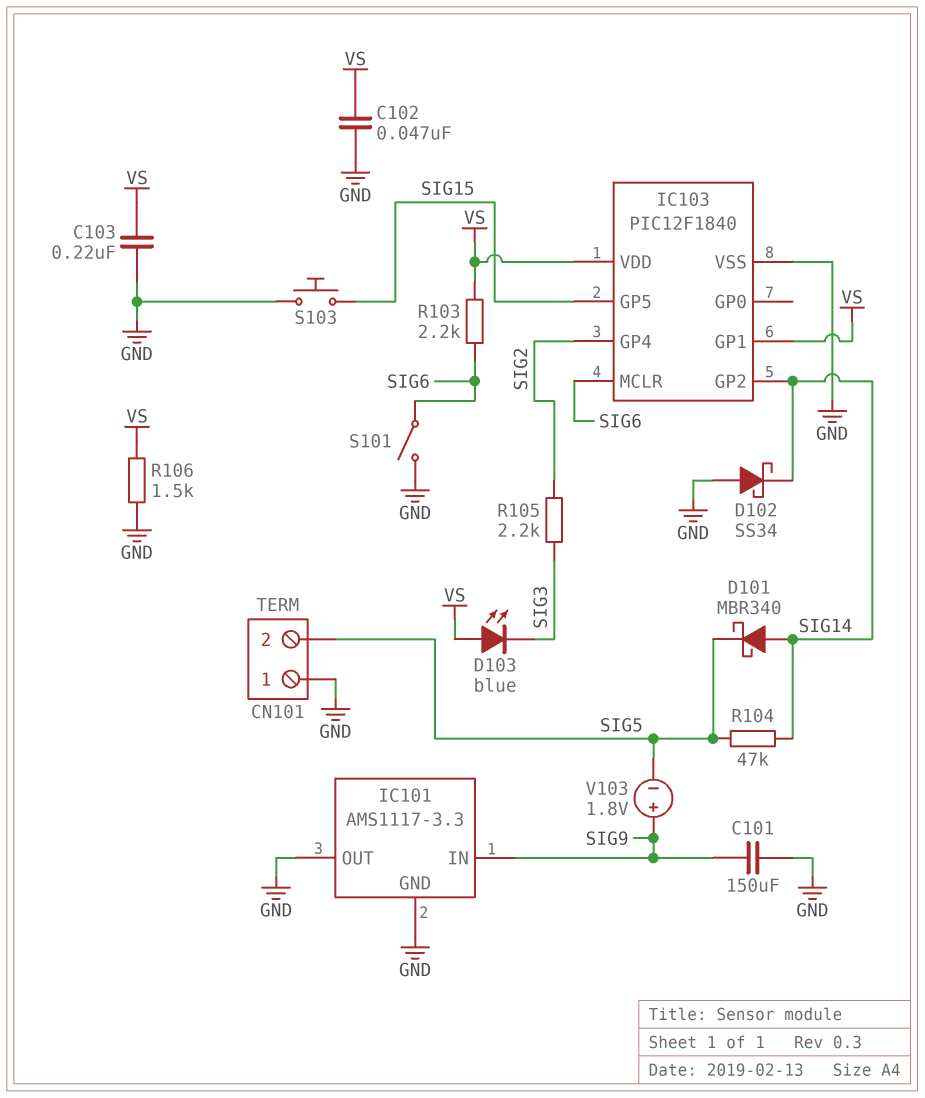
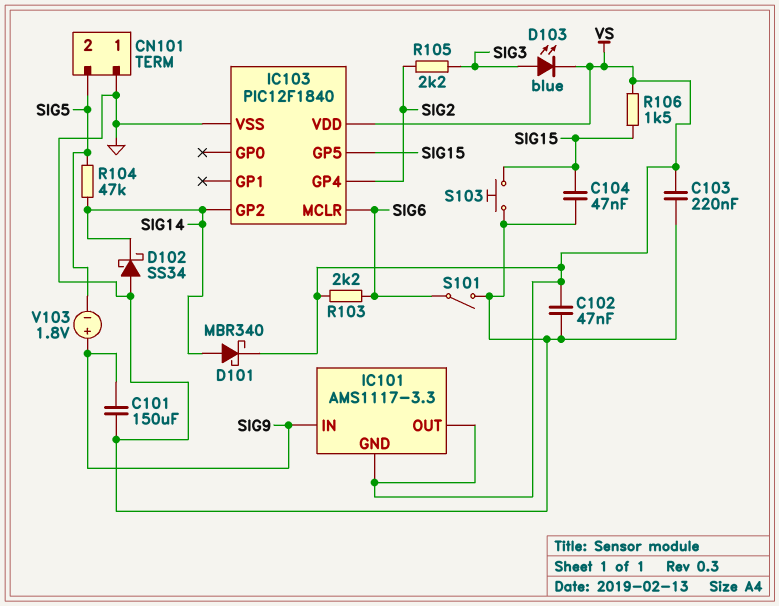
C104: none -> 47nF (GND, SIG15)
D101: schottky MBR340 (A SIG14, K SIG5) -> schottky MBR340 (A SIG14, K VS)
D103: LED blue (A VS, K SIG3) -> LED blue (A SIG3, K VS)
IC101 pin GND: GND -> VS
IC101 pin OUT: GND -> VS
IC103 pin GP1: VS -> none
R106: 1.5k (GND, VS) -> 1.5k (SIG15, VS)

